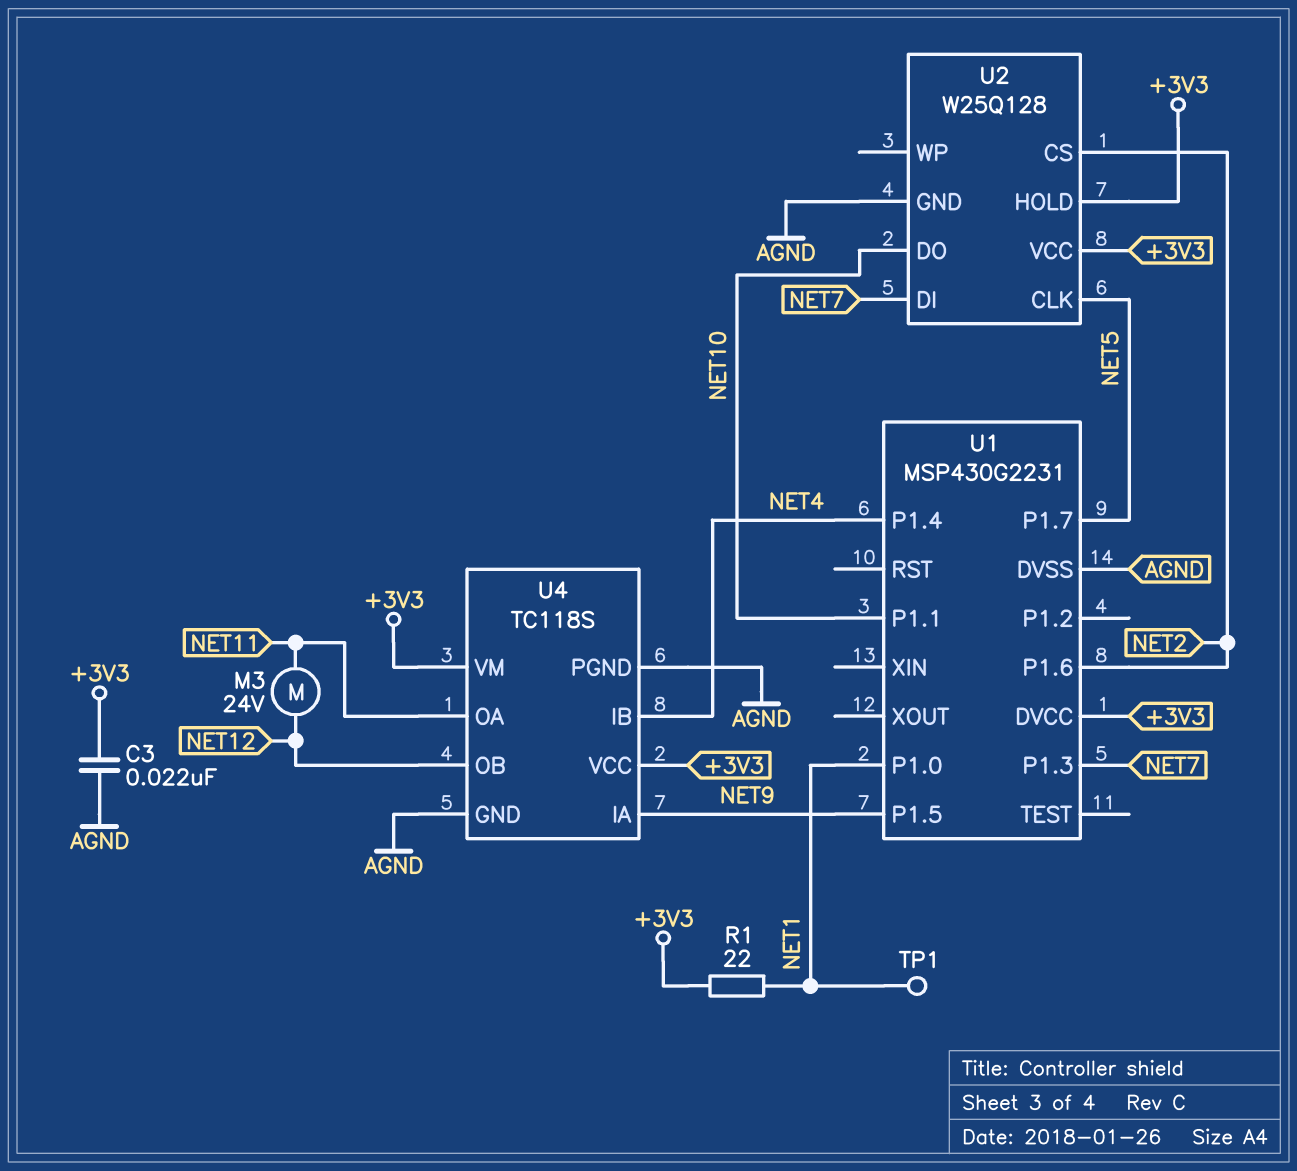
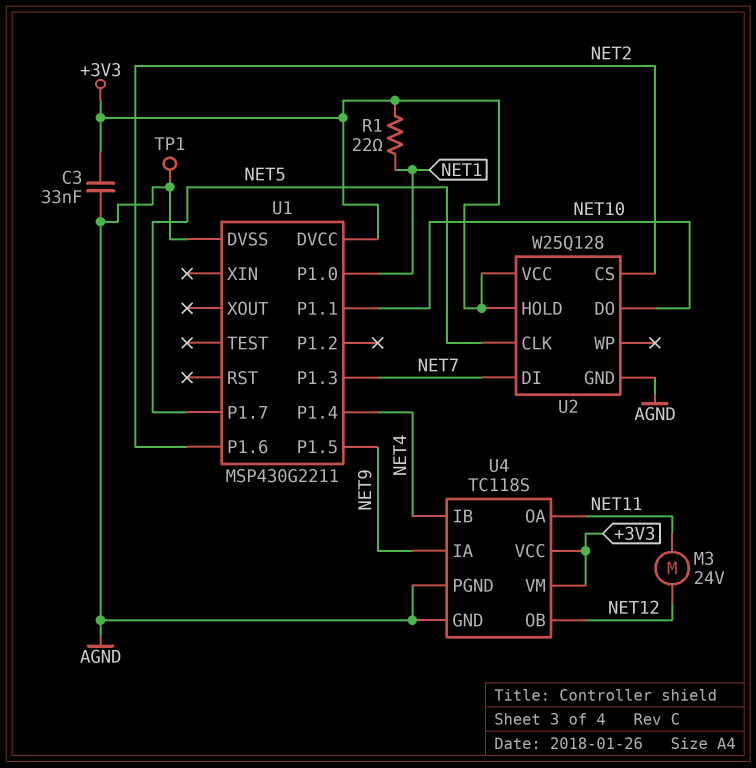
C3: 22nF (+3V3, AGND) -> 33nF (+3V3, AGND)
TP1: test point (NET1) -> test point (AGND)
U1: MSP430G2231 -> MSP430G2211

